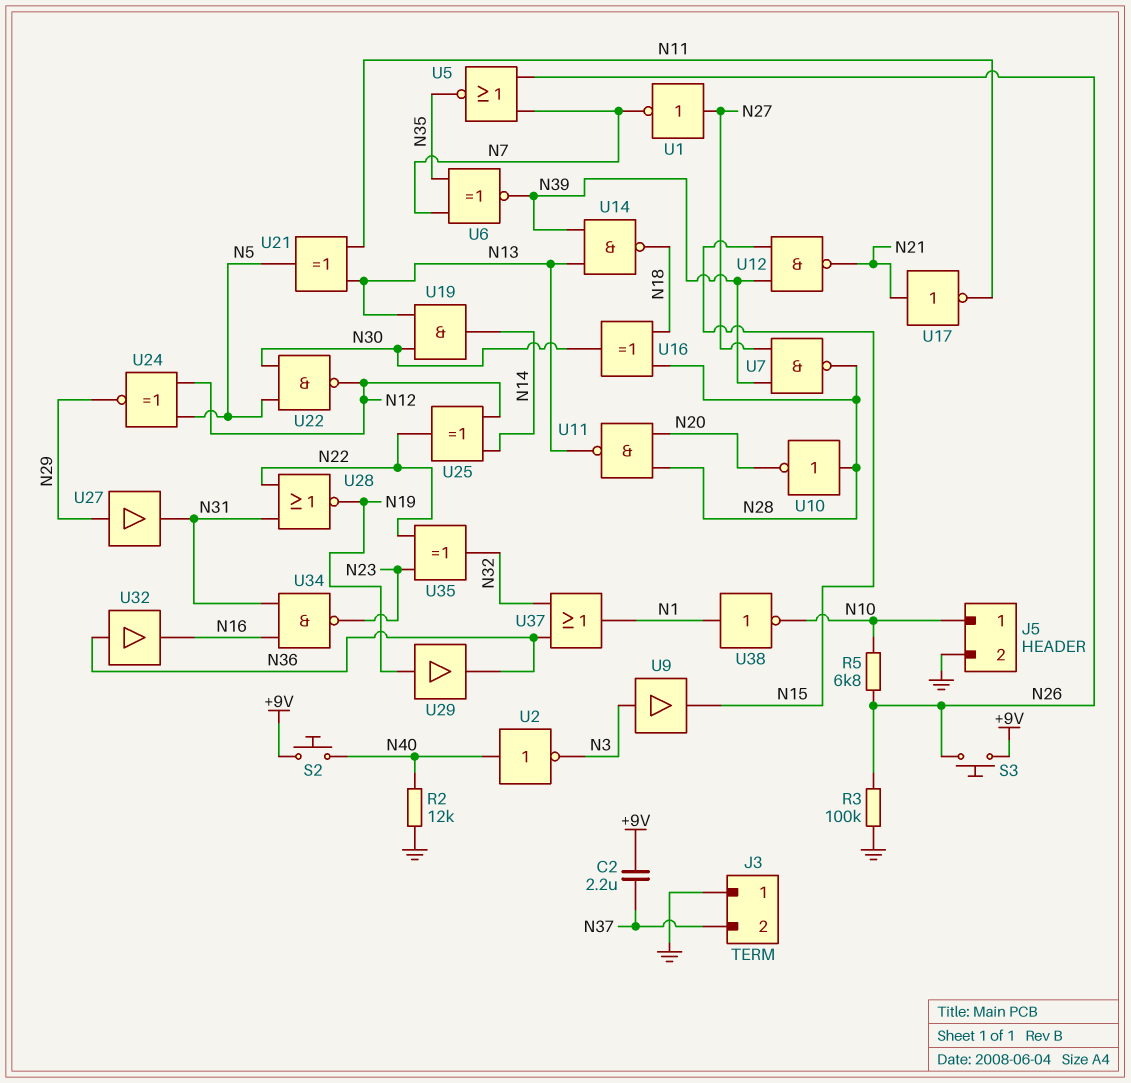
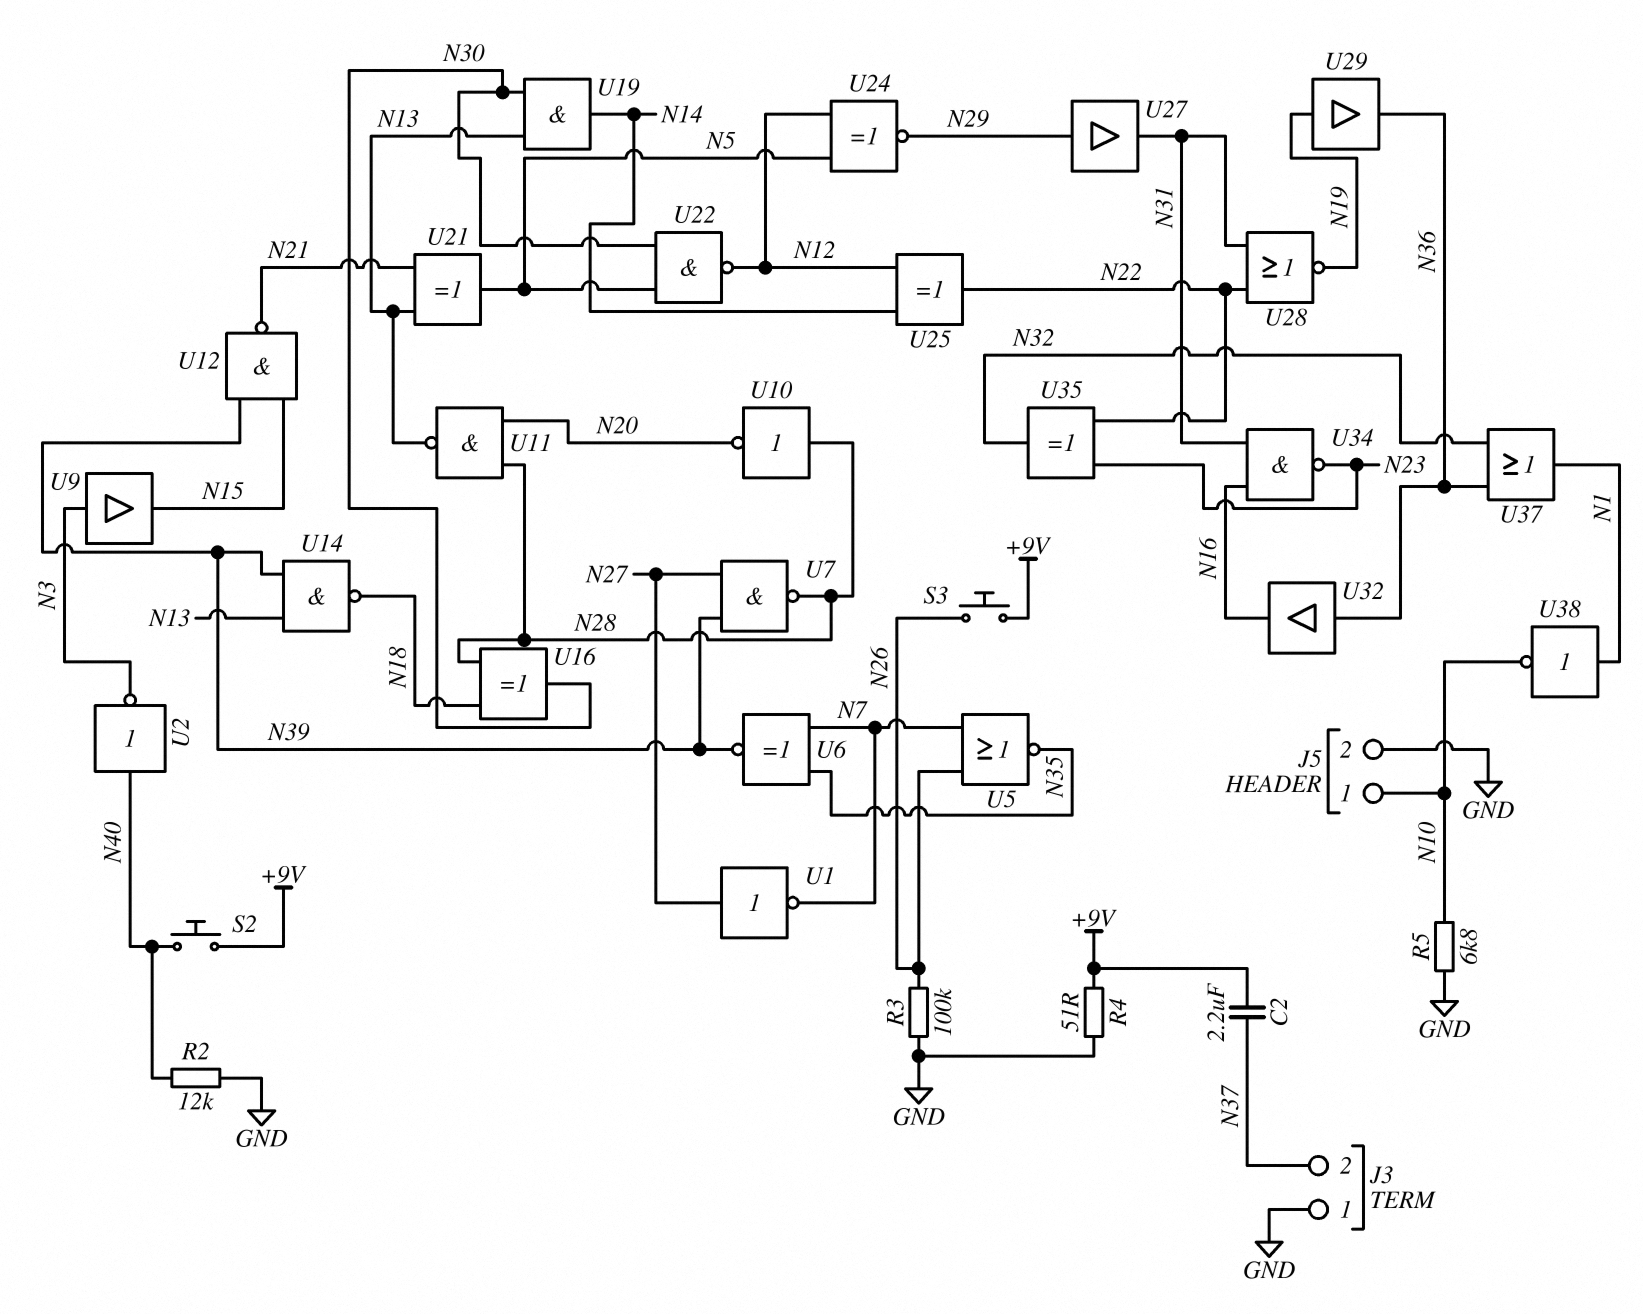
R4: none -> 51 (+9V, GND)
R5: 6.8k (N10, N26) -> 6.8k (GND, N10)
U17: NOT (in N21, out N11) -> none
U21: XOR (in N11, in N13, out N5) -> XOR (in N13, in N21, out N5)

